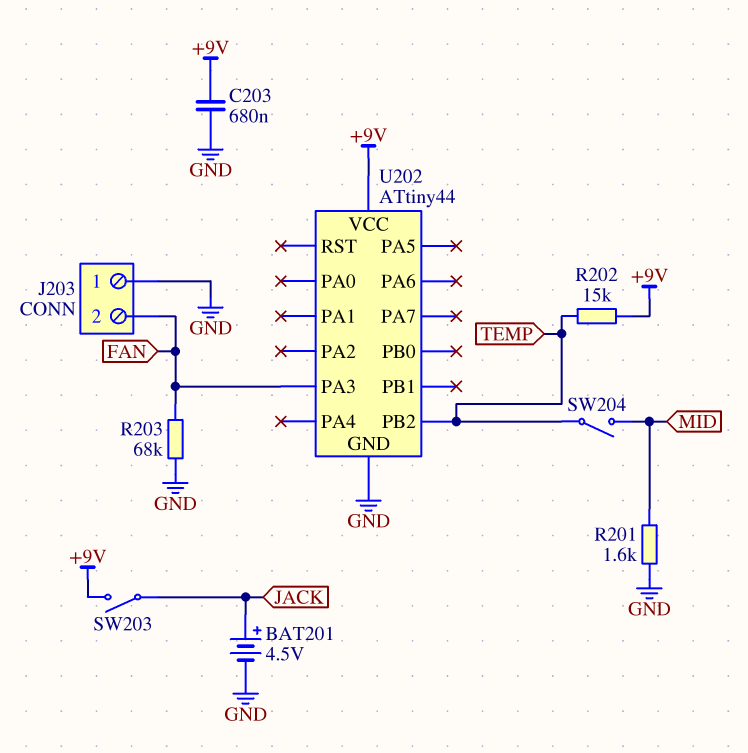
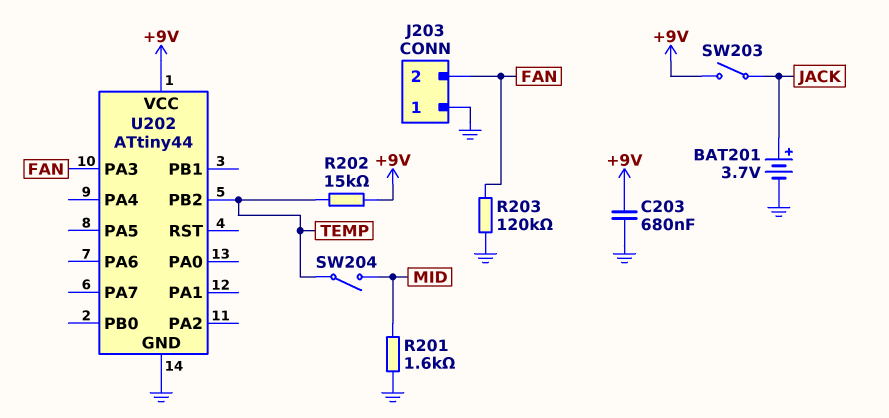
BAT201: 4.5V (plus JACK, minus GND) -> 3.7V (plus JACK, minus GND)
R203: 68k (FAN, GND) -> 120k (FAN, GND)

